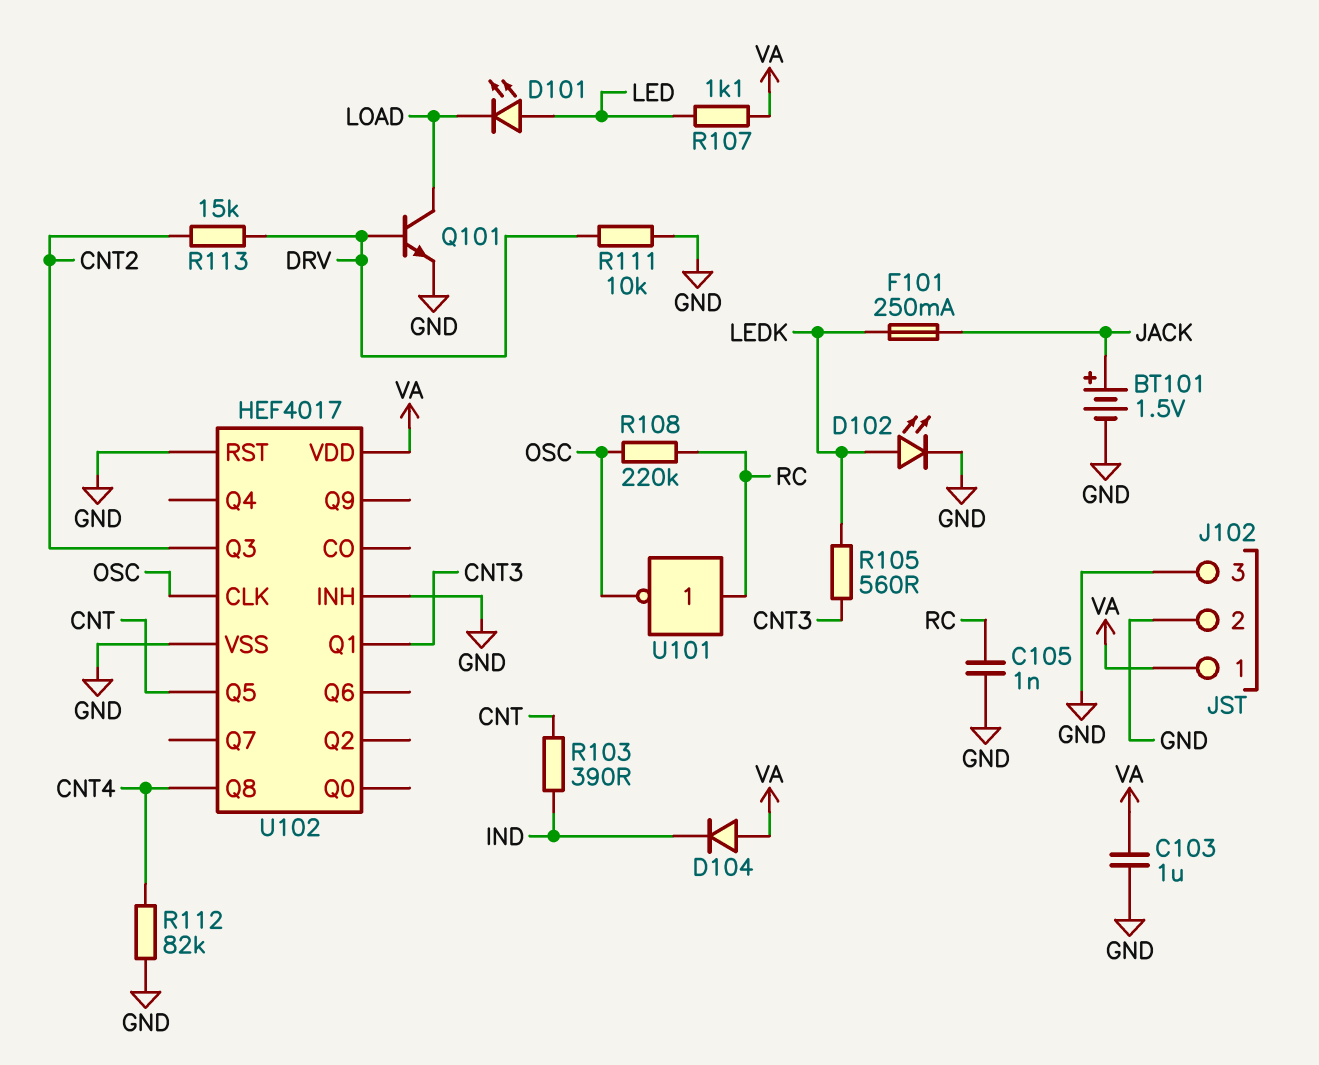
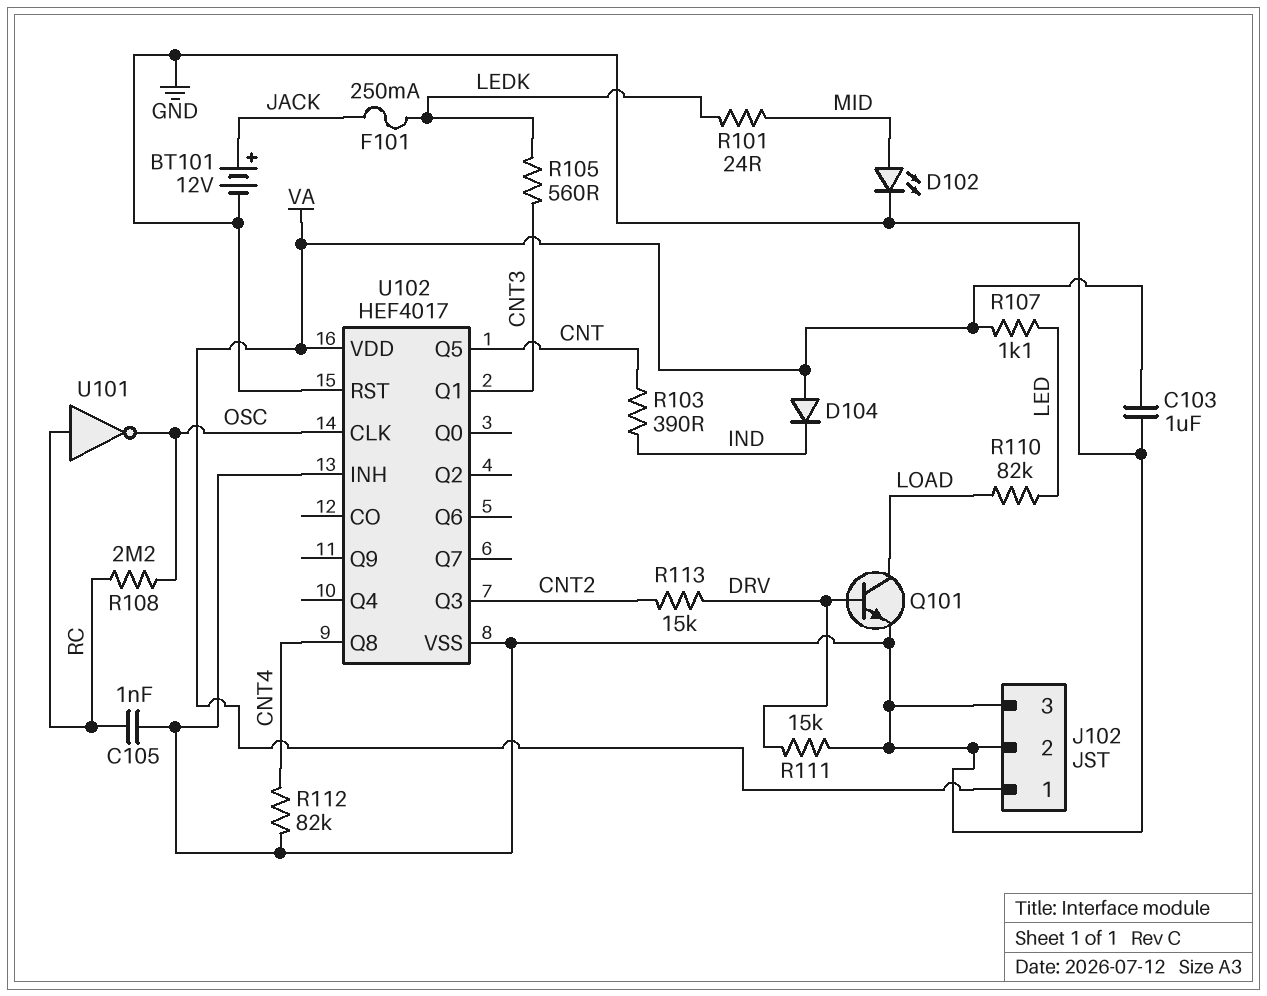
BT101: 1.5V (plus JACK, minus GND) -> 12V (plus JACK, minus GND)
D101: LED (A LED, K LOAD) -> none
D102: LED (A LEDK, K GND) -> LED (A MID, K GND)
R101: none -> 24 (LEDK, MID)
R108: 220k (OSC, RC) -> 2.2M (OSC, RC)
R110: none -> 82k (LED, LOAD)
R111: 10k (DRV, GND) -> 15k (DRV, GND)

